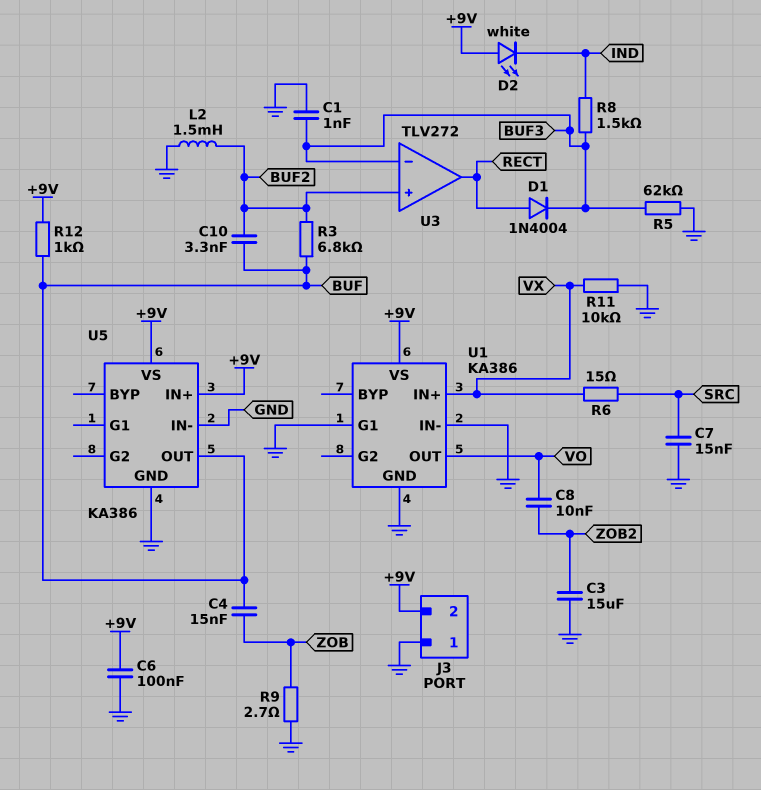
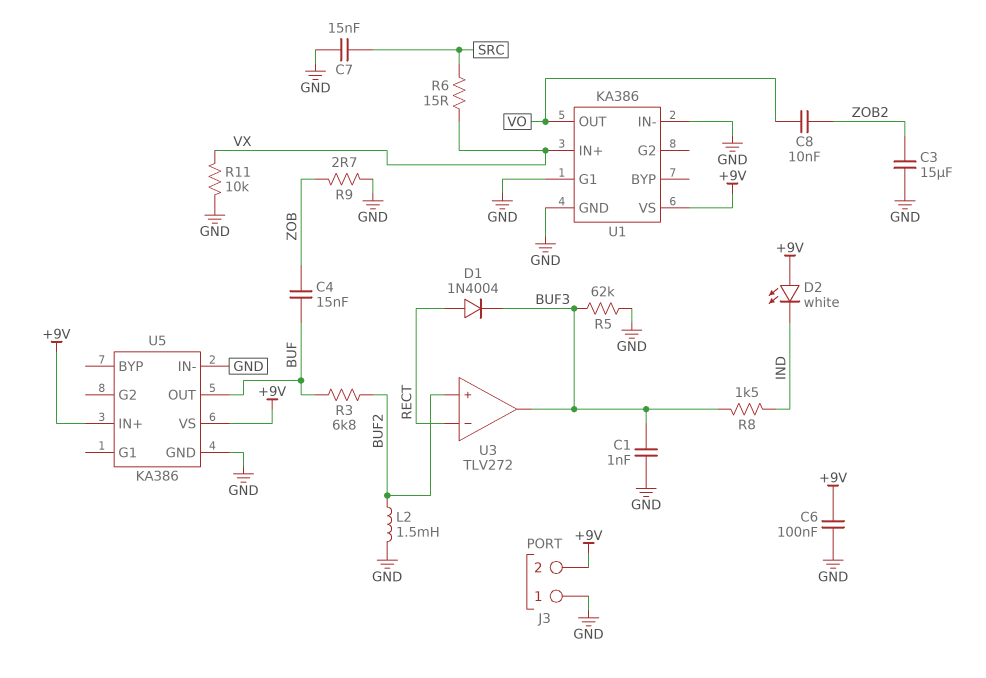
C10: 3.3nF (BUF, BUF2) -> none
R12: 1k (+9V, BUF) -> none
U3 pin in-: BUF3 -> RECT
U3 pin out: RECT -> BUF3

